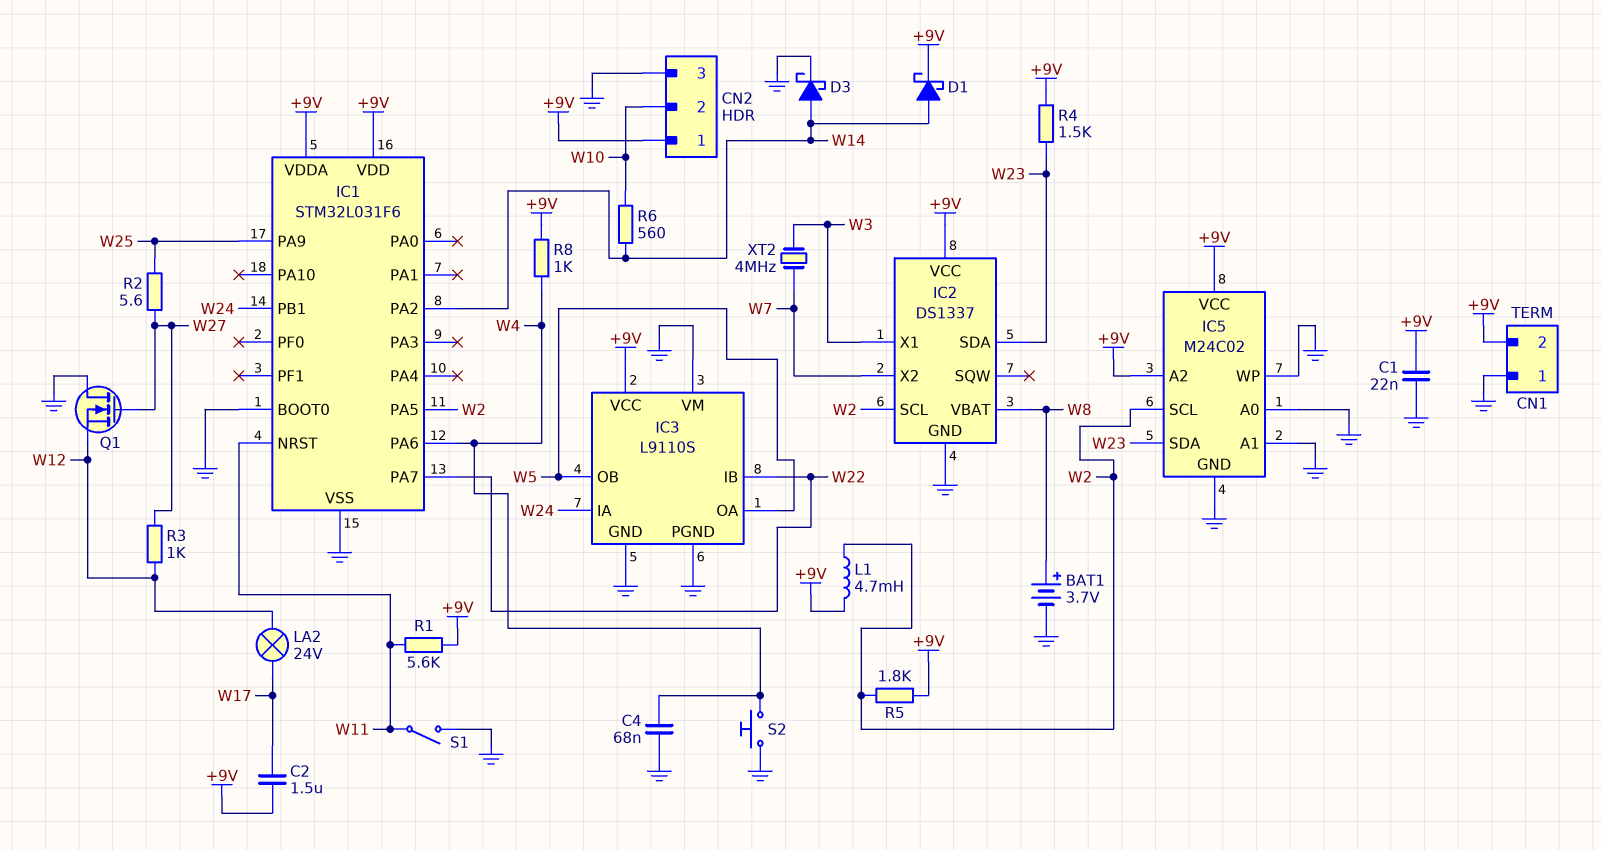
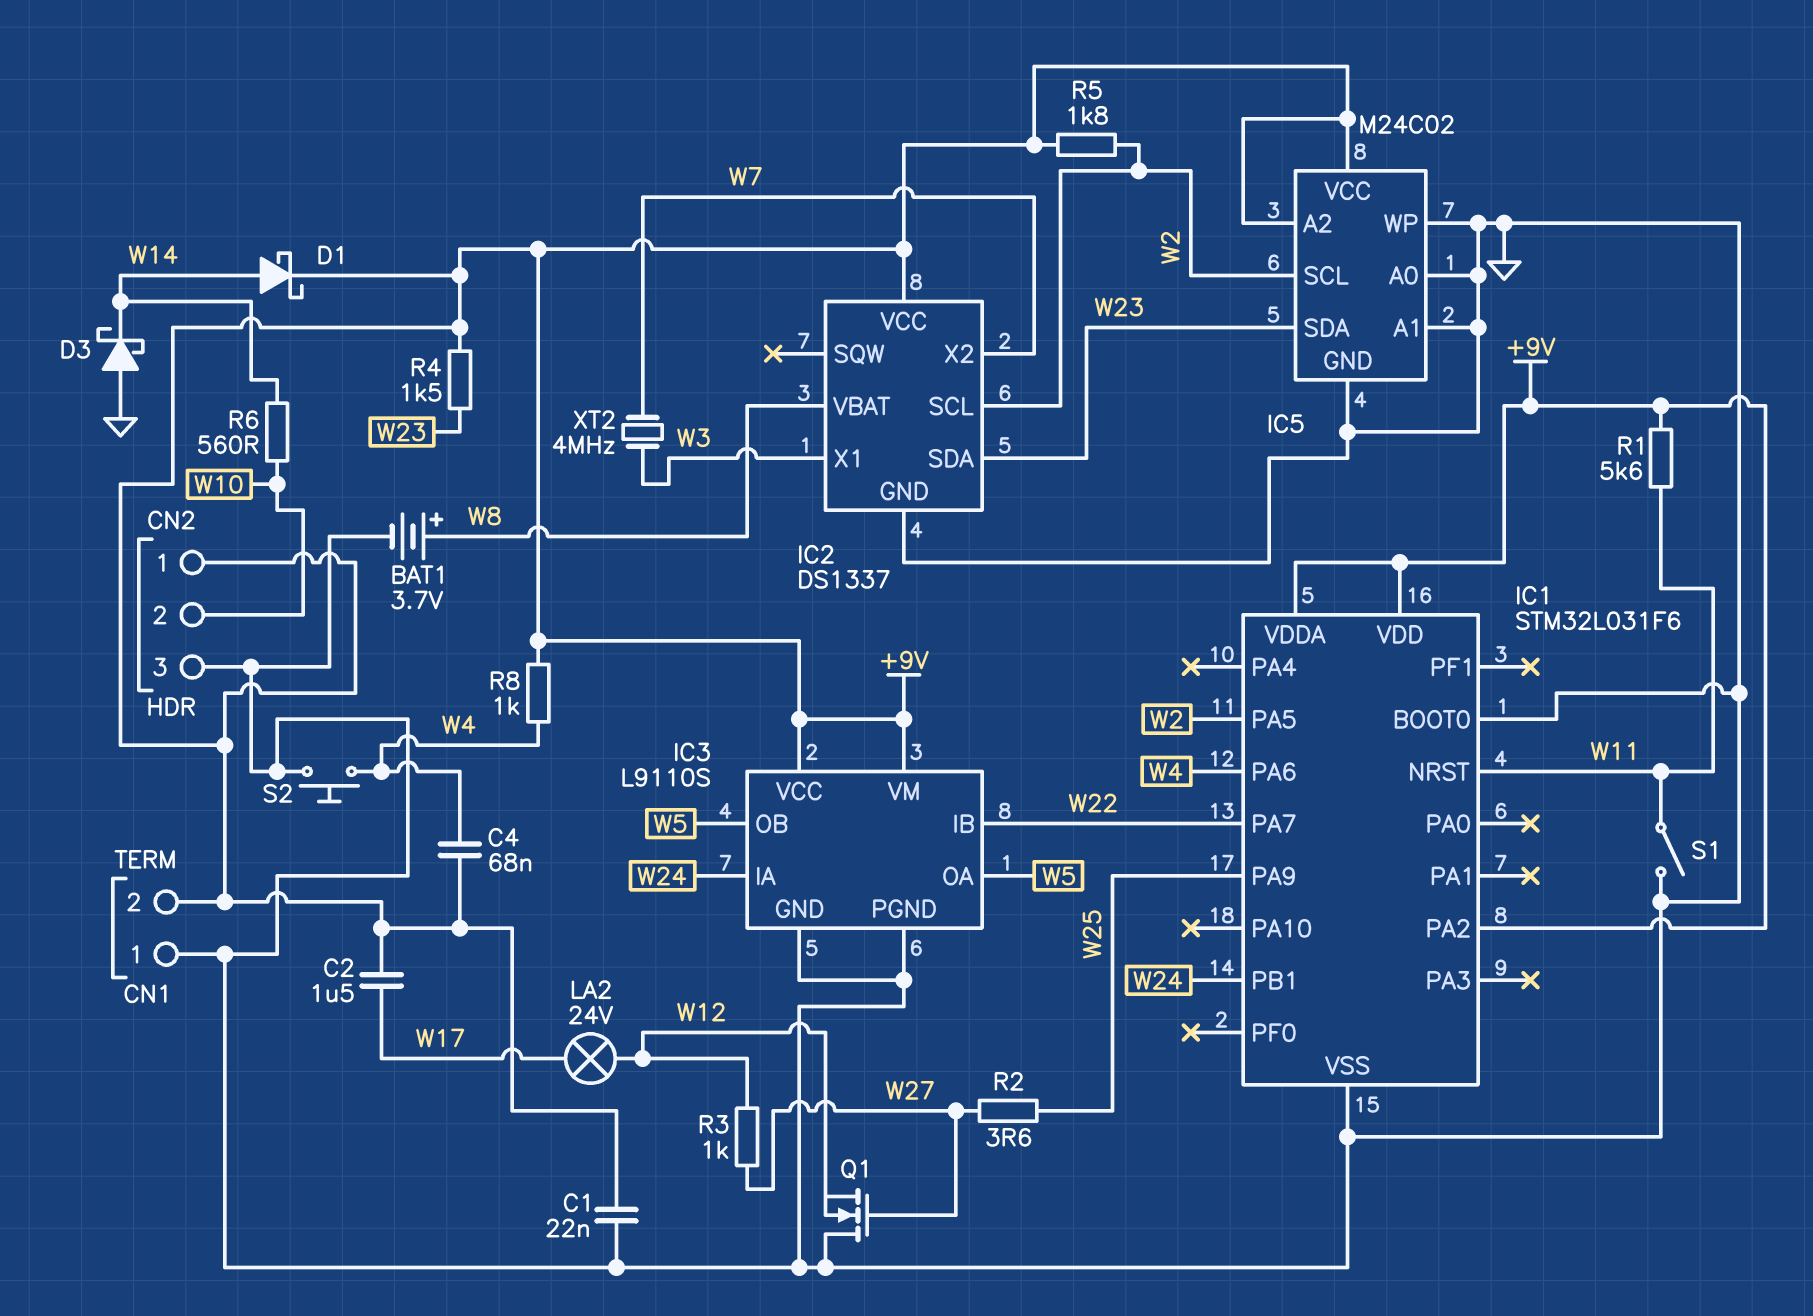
C4: 68nF (GND, W4) -> 68nF (+9V, W4)
D3: schottky (A W14, K GND) -> schottky (A GND, K W14)
IC1 pin PA2: W14 -> +9V
IC3 pin VM: GND -> +9V
L1: 4.7mH (+9V, W2) -> none
R2: 5.6 (W25, W27) -> 3.6 (W25, W27)

